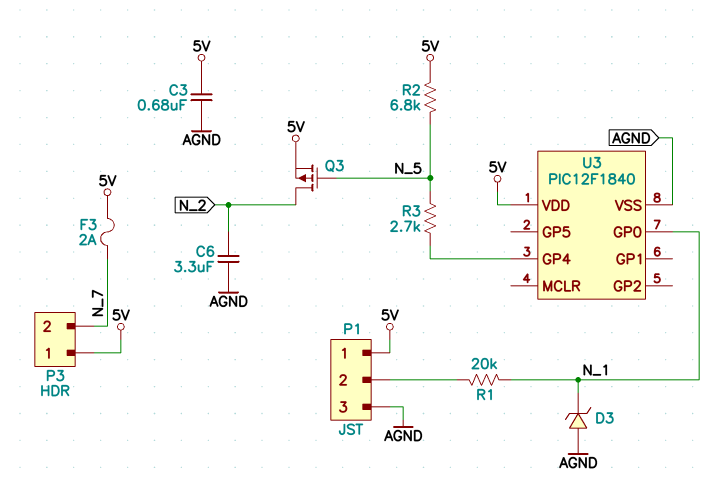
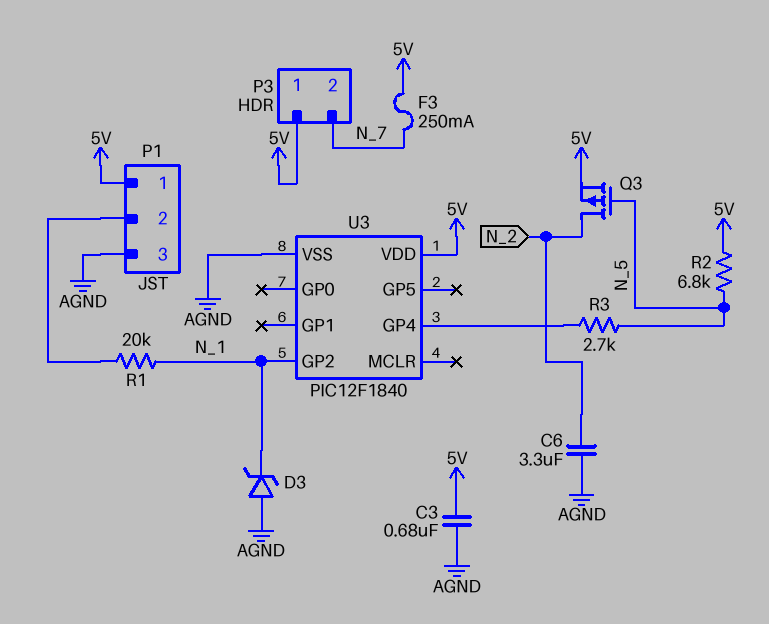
F3: 2A (5V, N_7) -> 250mA (5V, N_7)
U3 pin GP0: N_1 -> none
U3 pin GP2: none -> N_1

